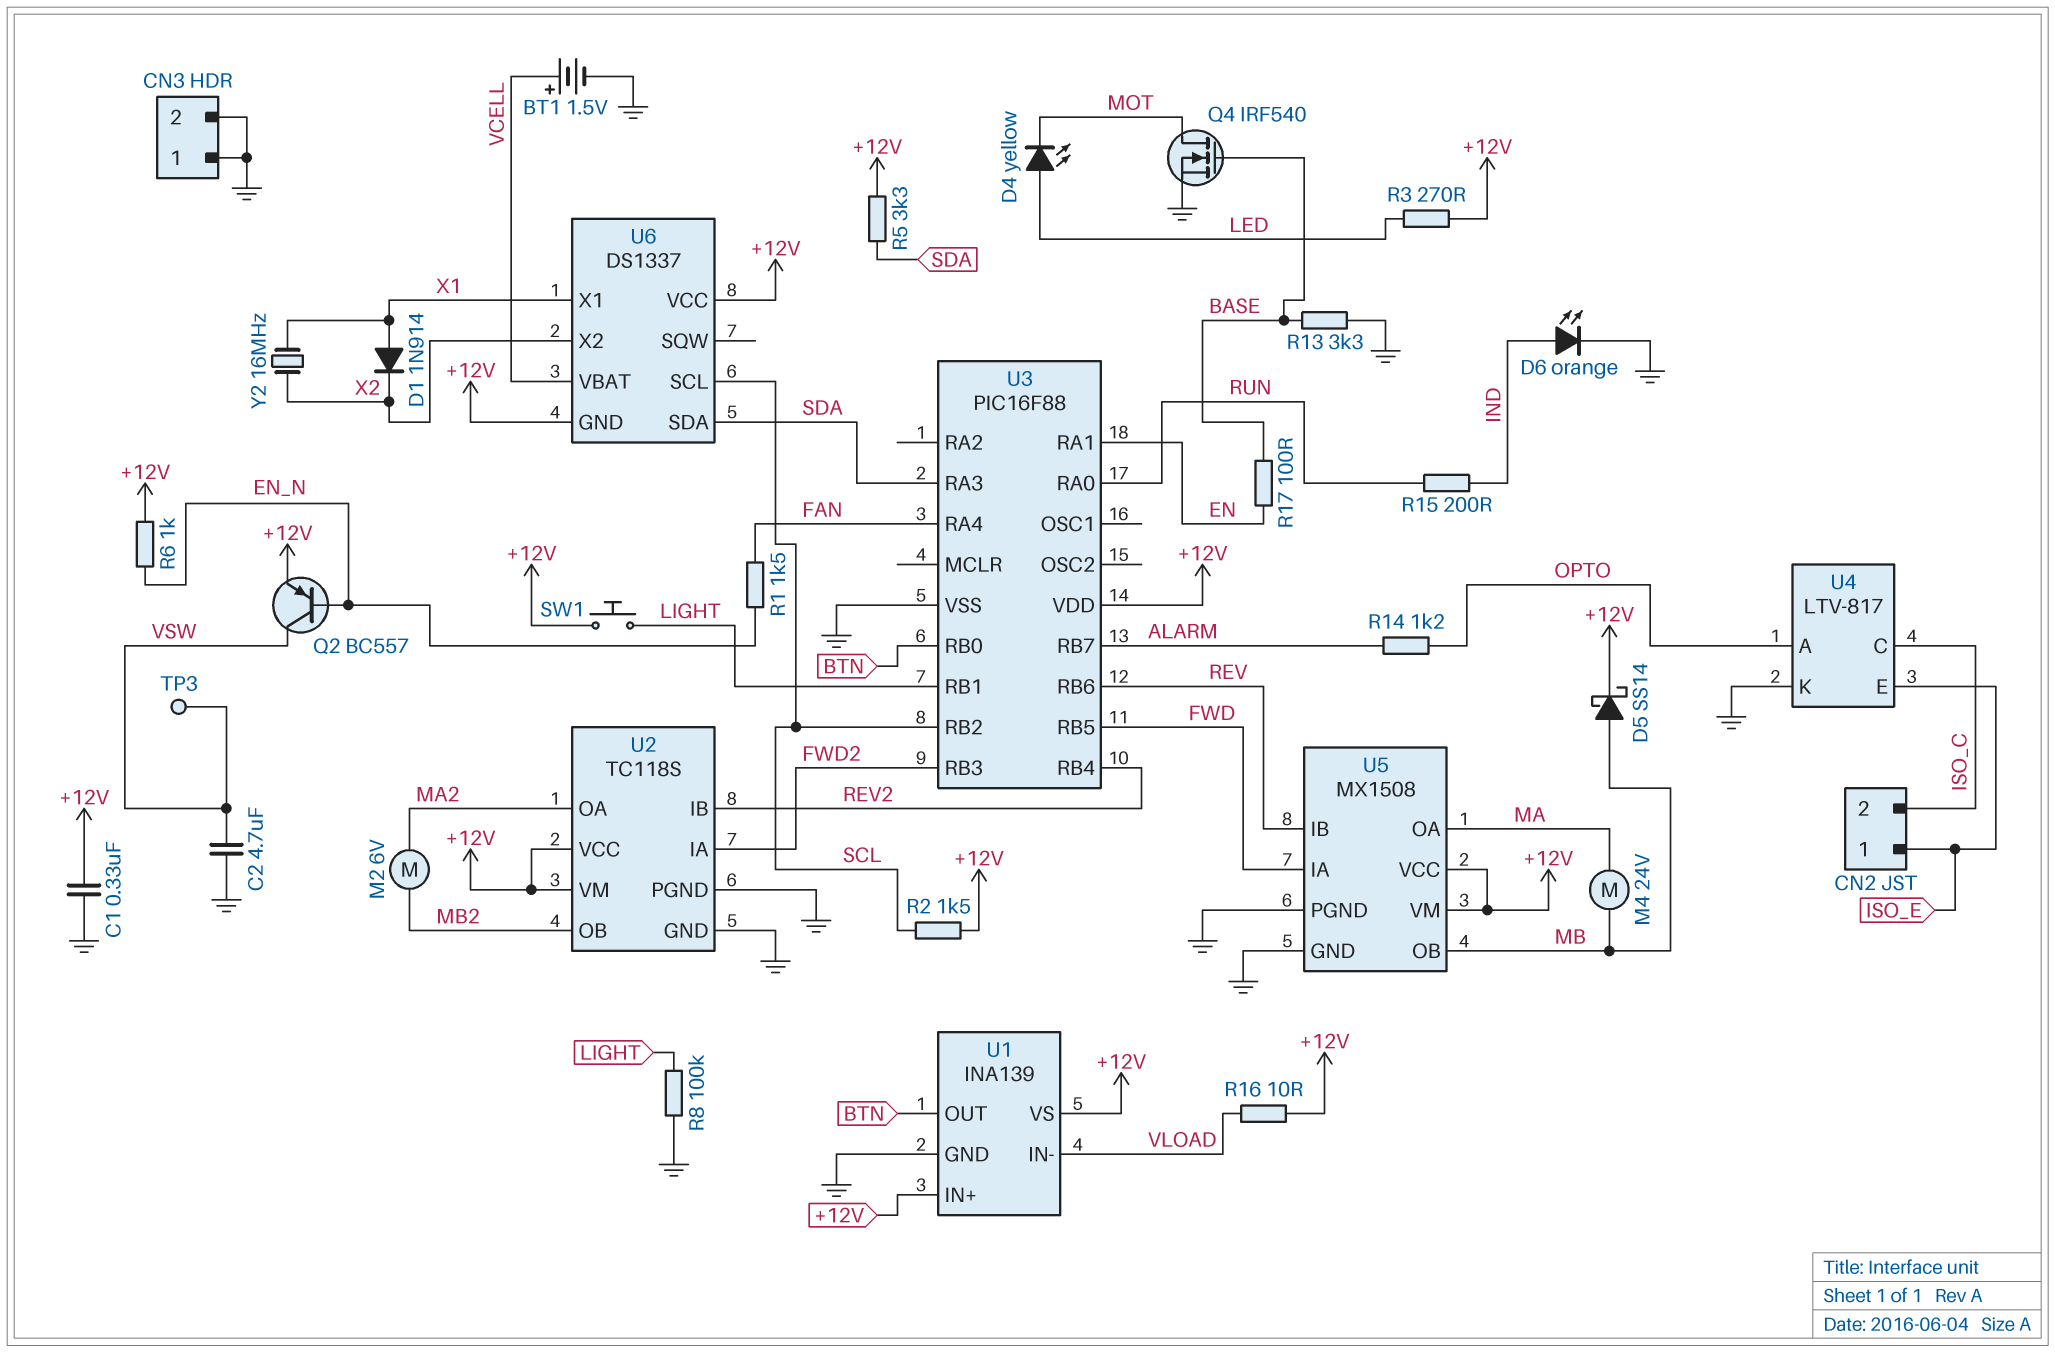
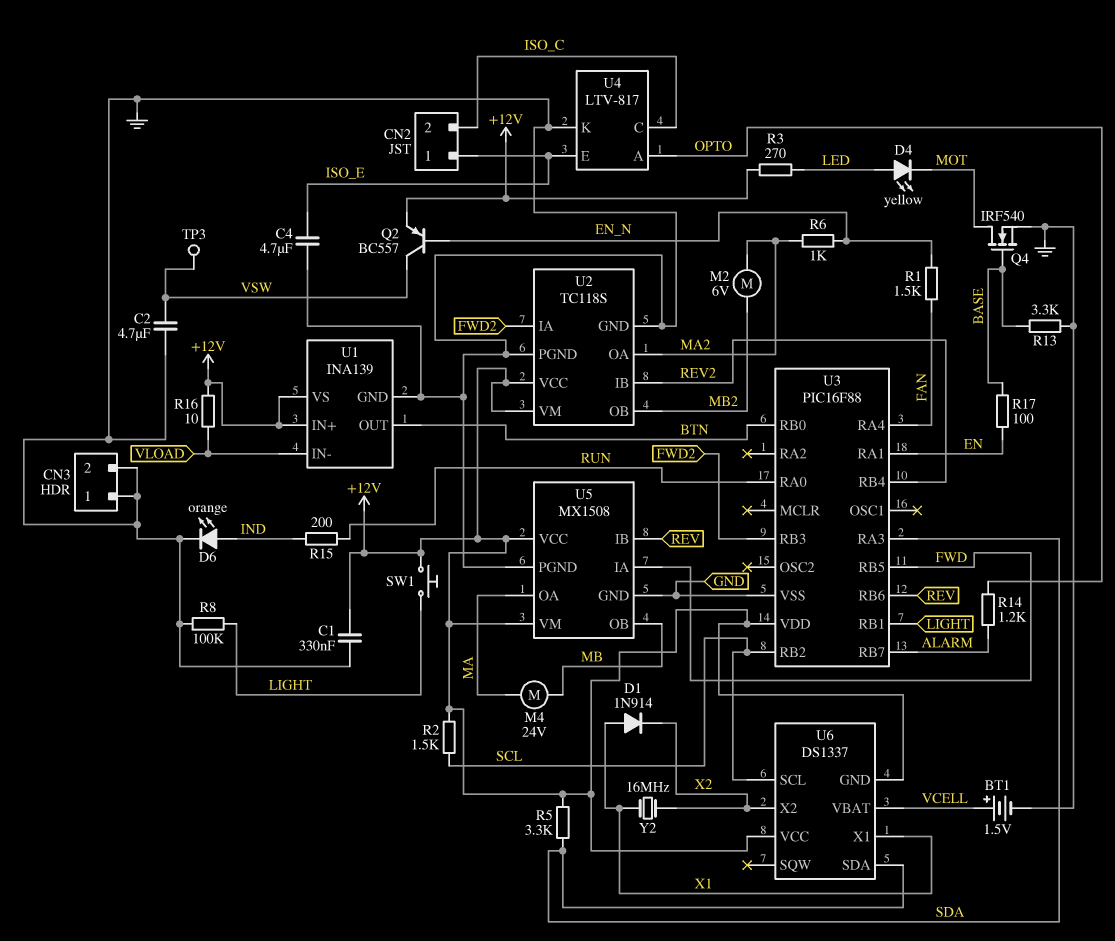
C4: none -> 4.7uF (GND, ISO_E)
D5: schottky SS14 (A MB, K +12V) -> none
R6: 1k (+12V, EN_N) -> 1k (EN_N, MA2)

